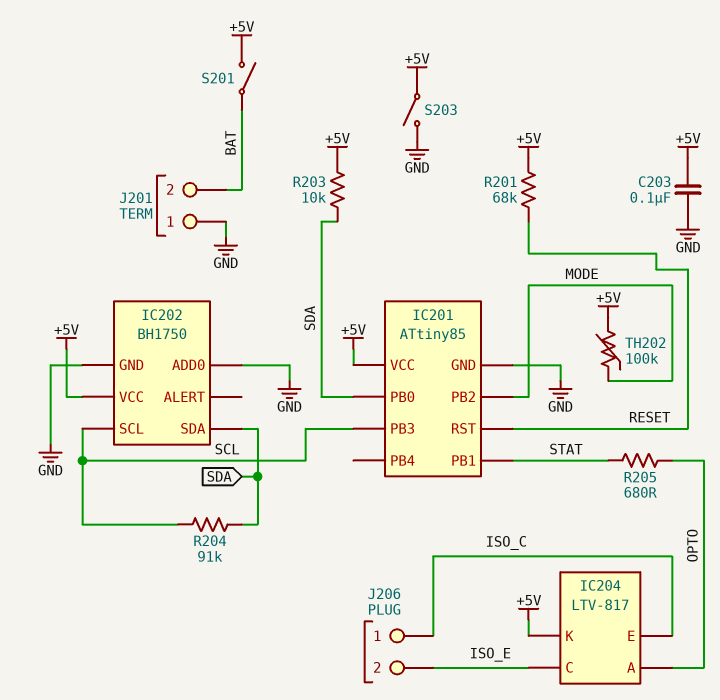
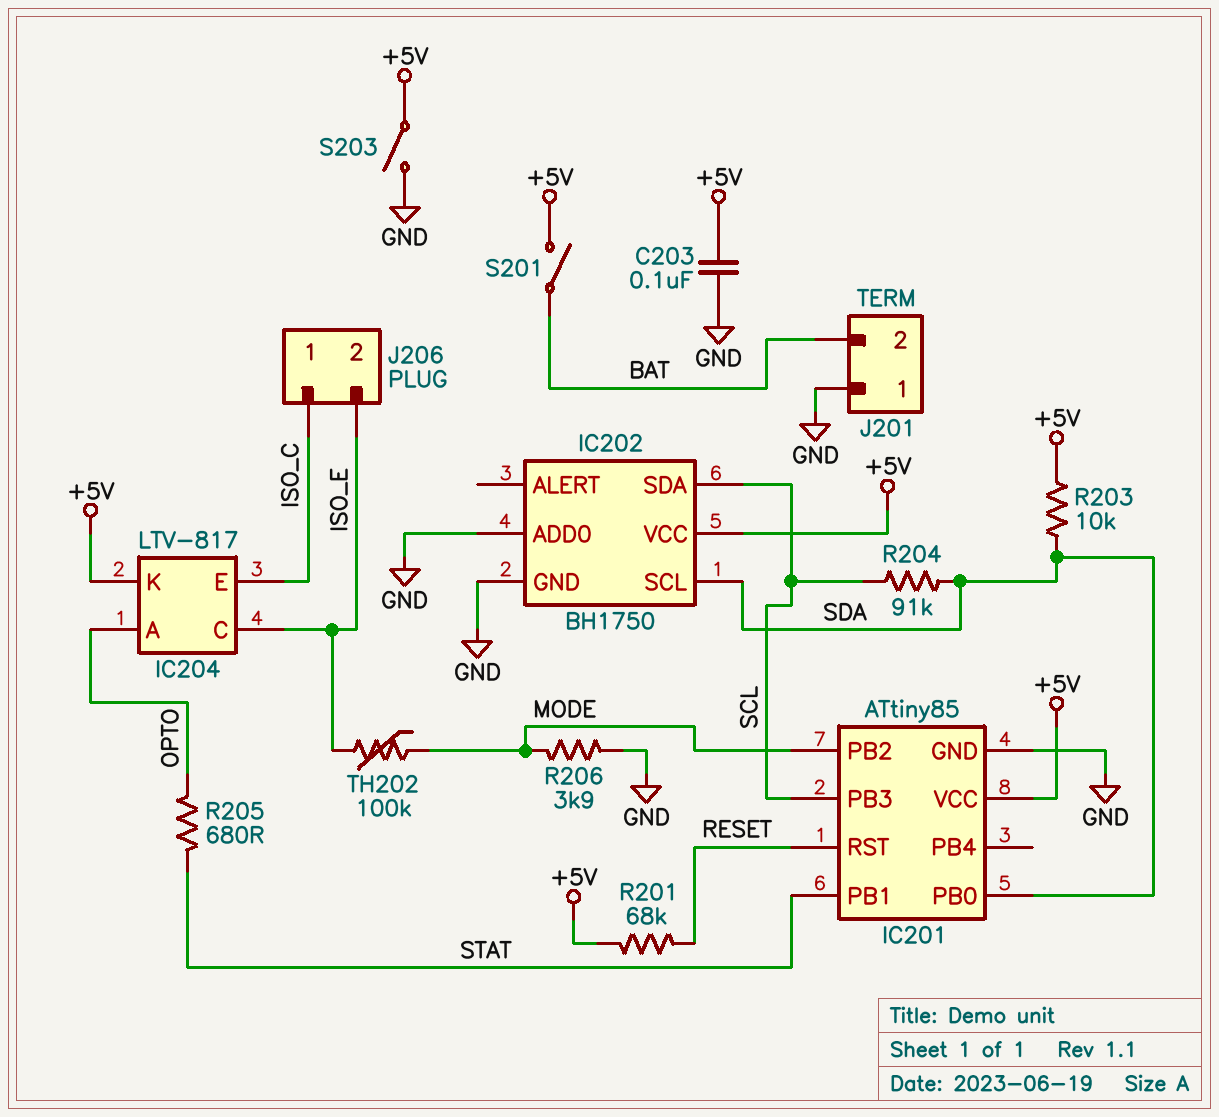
IC202 pin SCL: SCL -> SDA
IC202 pin SDA: SDA -> SCL
R206: none -> 3.9k (GND, MODE)
TH202: 100k (+5V, MODE) -> 100k (ISO_E, MODE)

